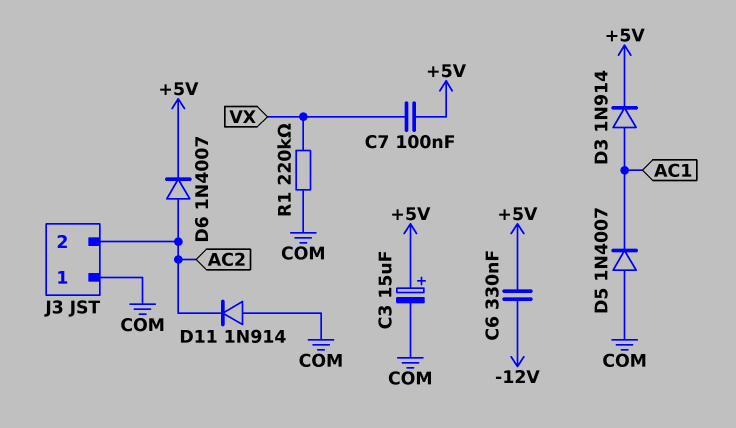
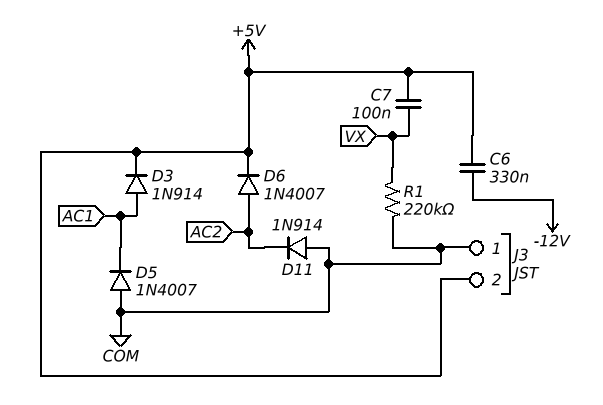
C3: 15uF (plus +5V, minus COM) -> none
J3 pin 2: AC2 -> +5V

